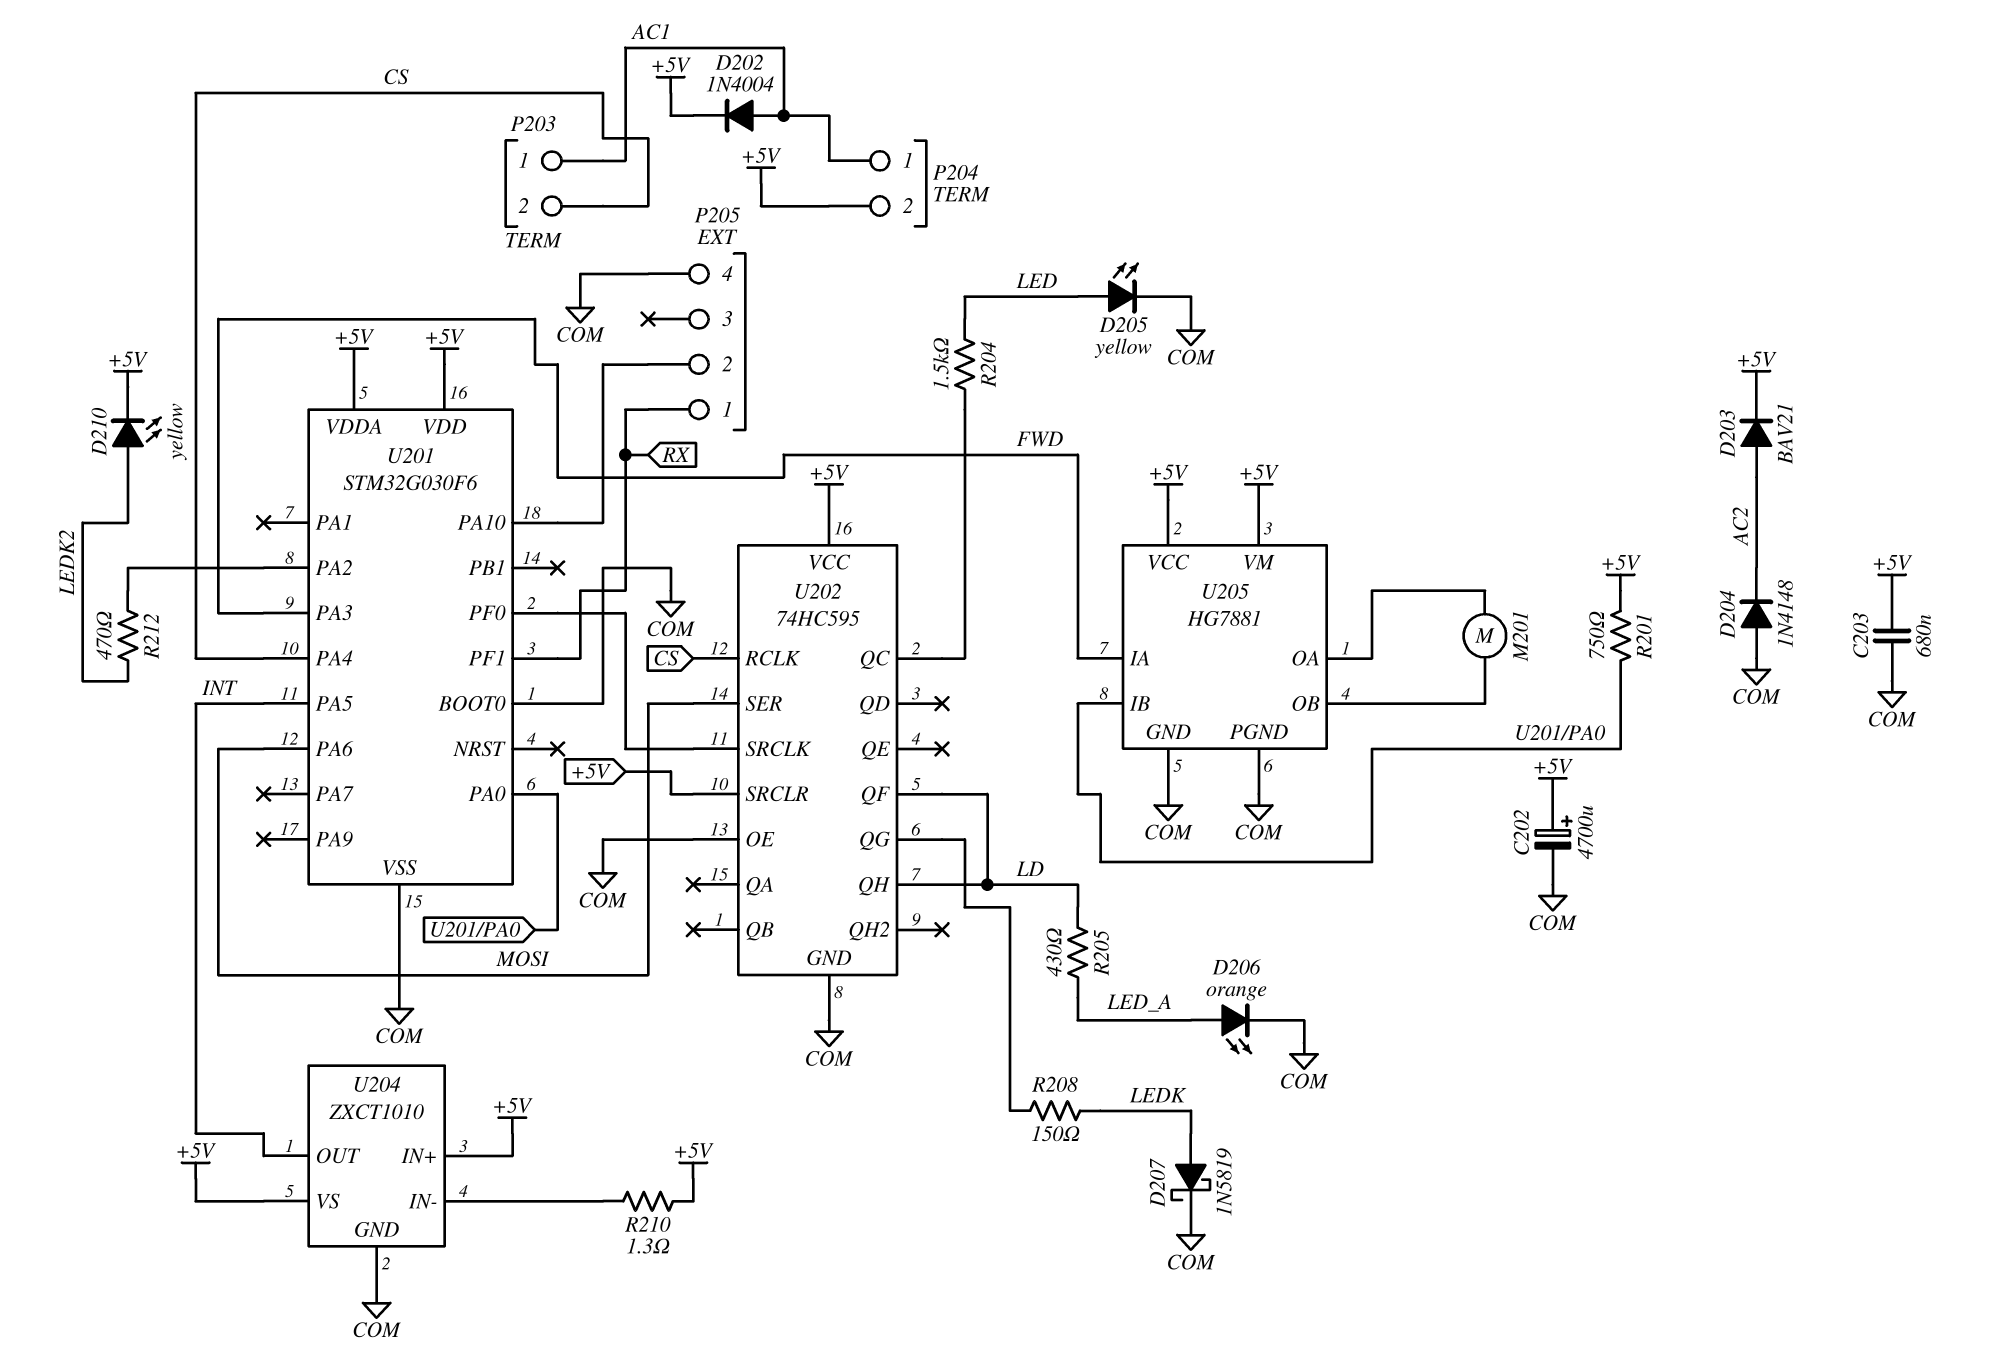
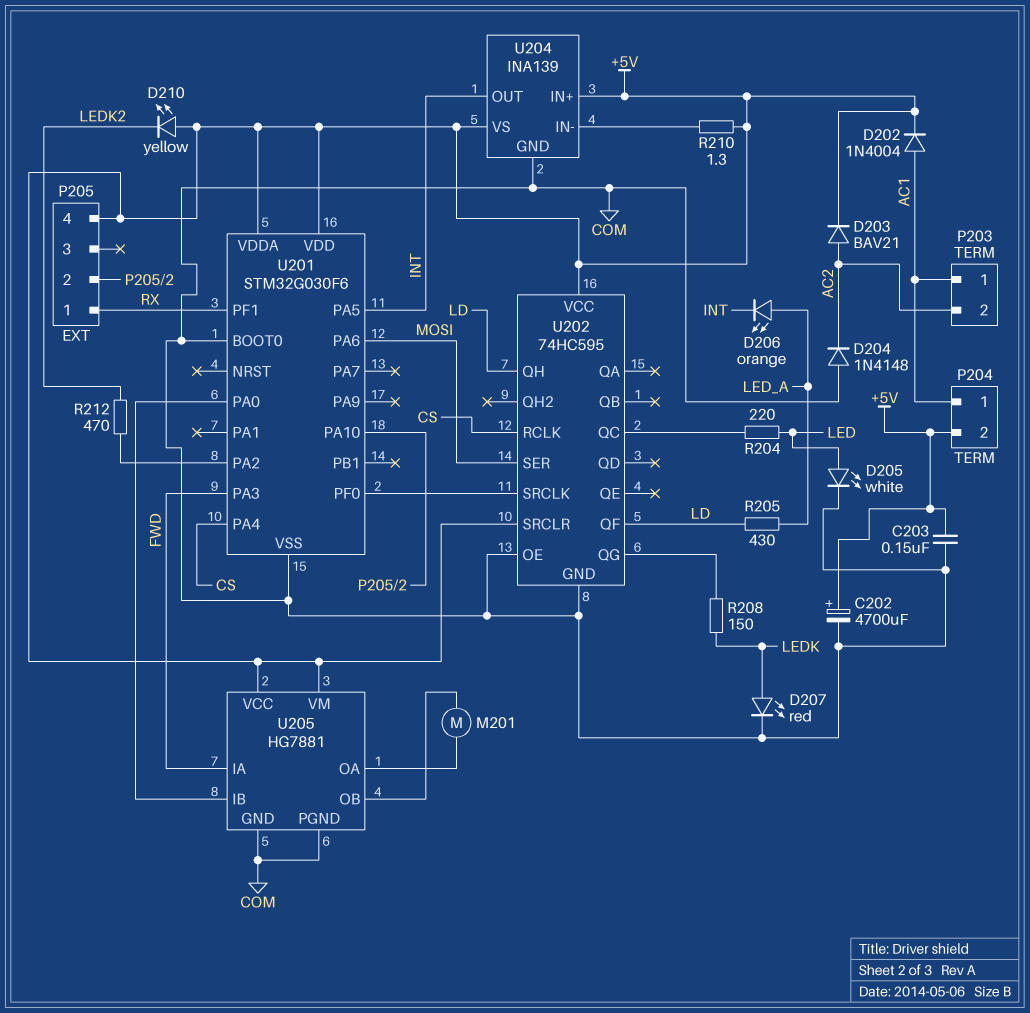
C203: 680nF (+5V, COM) -> 150nF (+5V, COM)
D205: LED yellow (A LED, K COM) -> LED white (A LED, K COM)
D206: LED orange (A LED_A, K COM) -> LED orange (A LED_A, K INT)
D207: schottky 1N5819 (A LEDK, K COM) -> LED red (A LEDK, K COM)
D210: LED yellow (A LEDK2, K +5V) -> LED yellow (A +5V, K LEDK2)
P203 pin 2: CS -> AC2
P205 pin 4: COM -> +5V
R201: 750 (+5V, U201/PA0) -> none
R204: 1.5k (LED, U202/QC) -> 220 (LED, U202/QC)
U204: ZXCT1010 -> INA139

